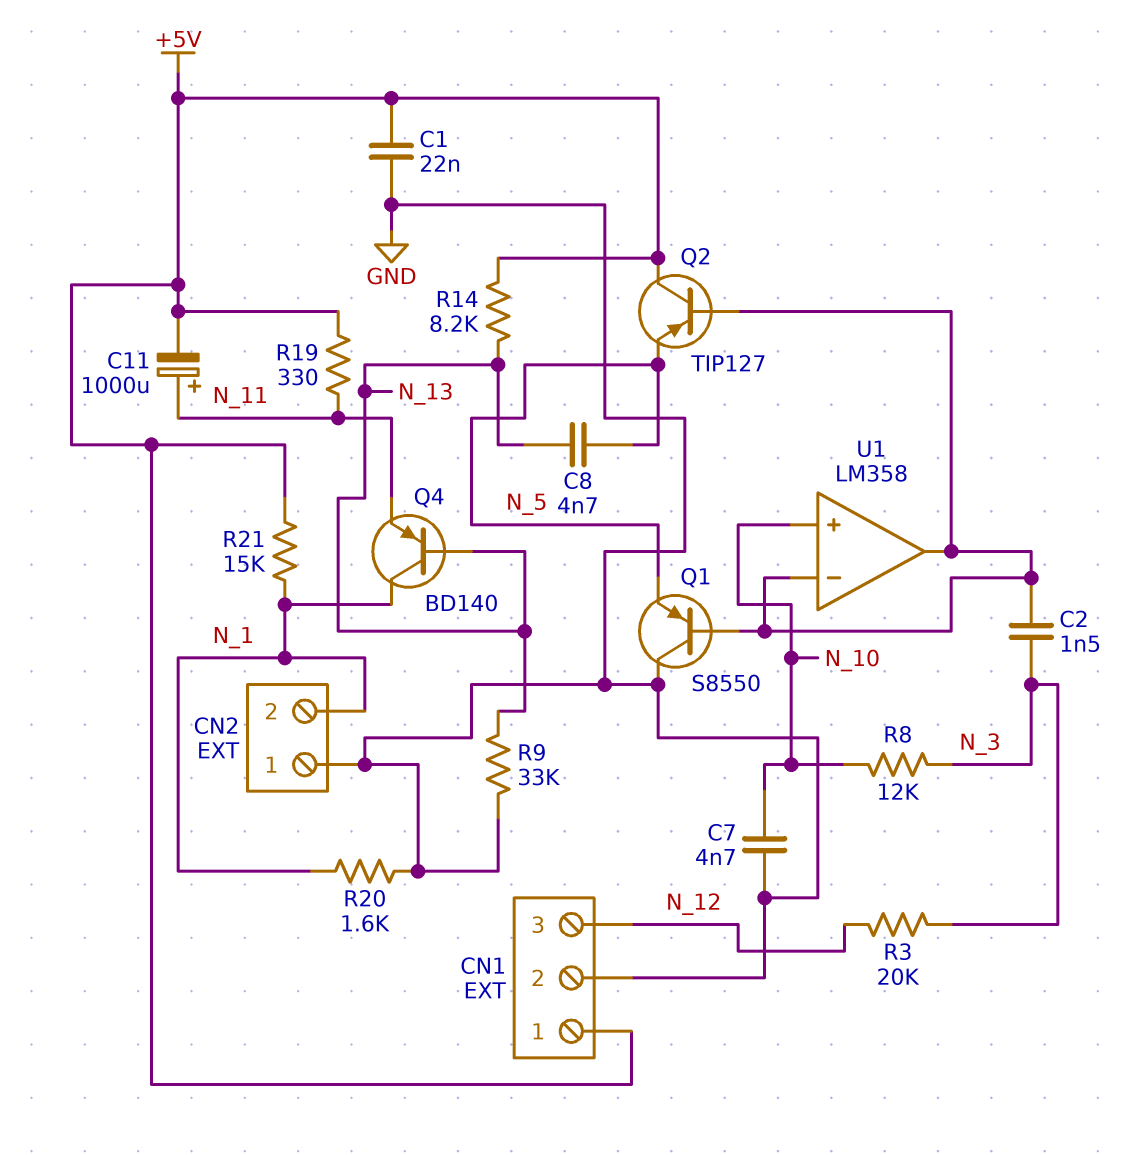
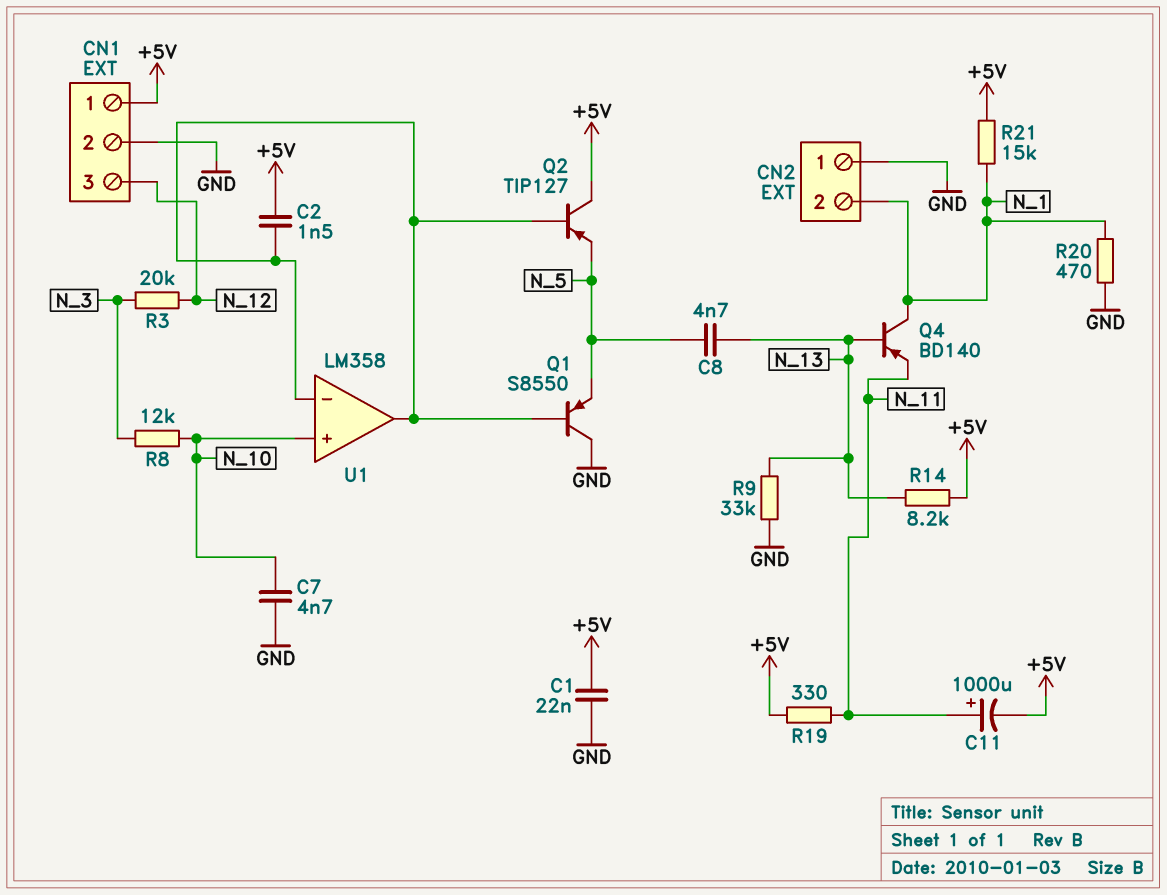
C2: 1.5nF (N_3, U1/in-) -> 1.5nF (+5V, U1/in-)
R20: 1.6k (GND, N_1) -> 470 (GND, N_1)

